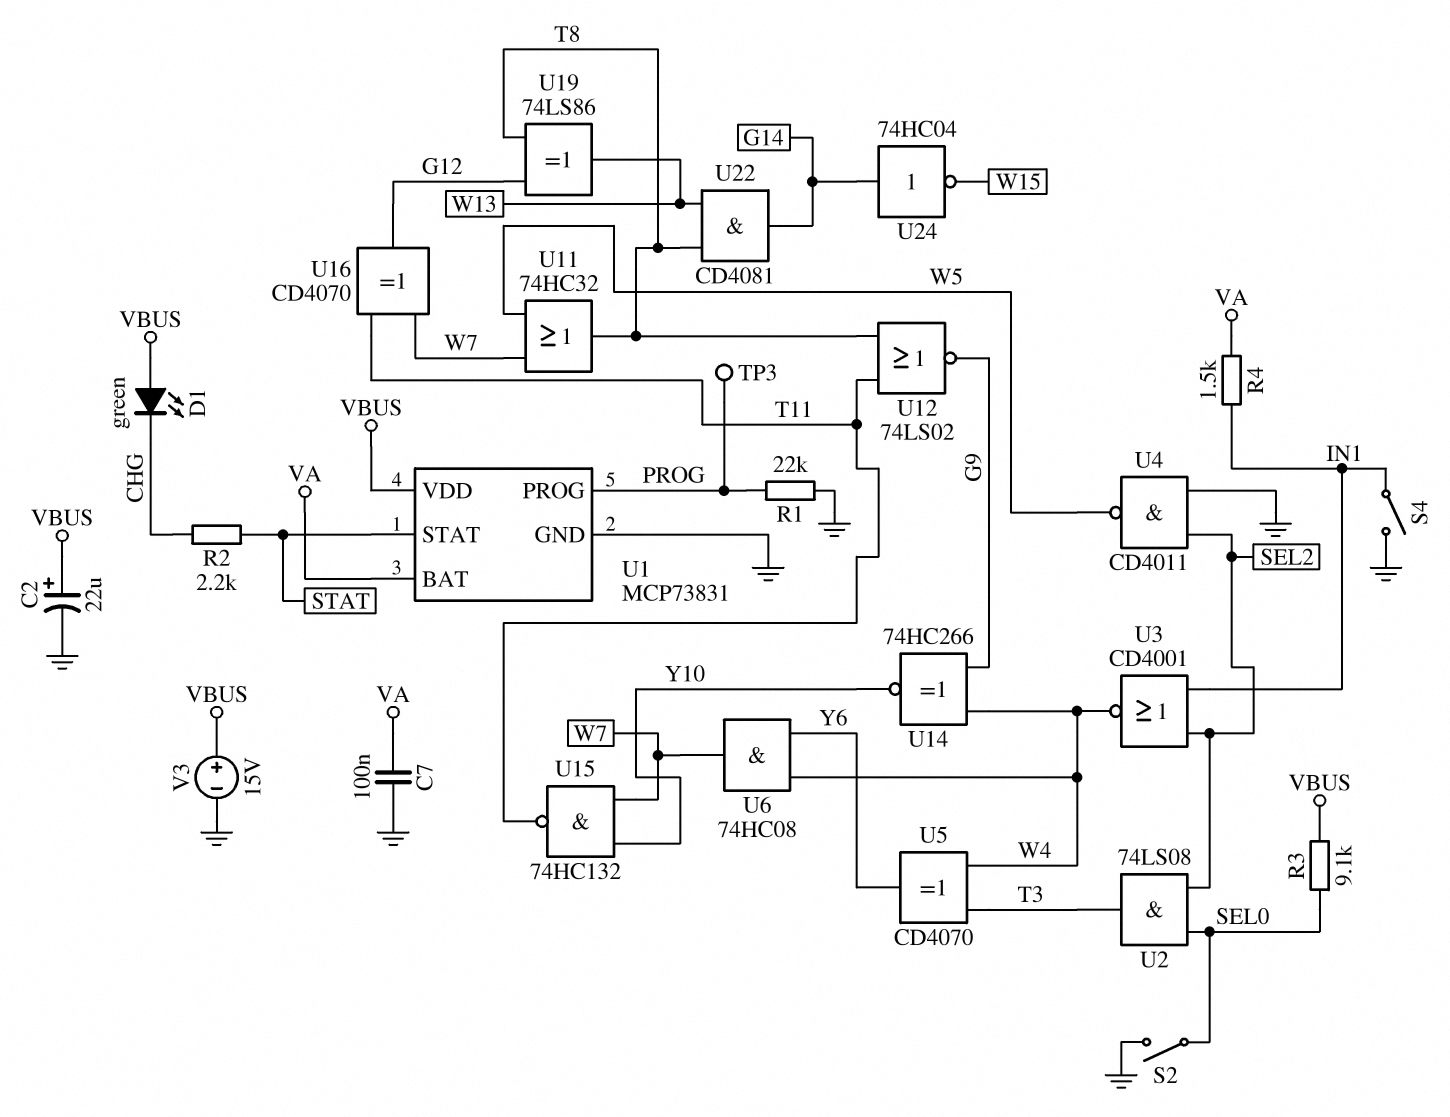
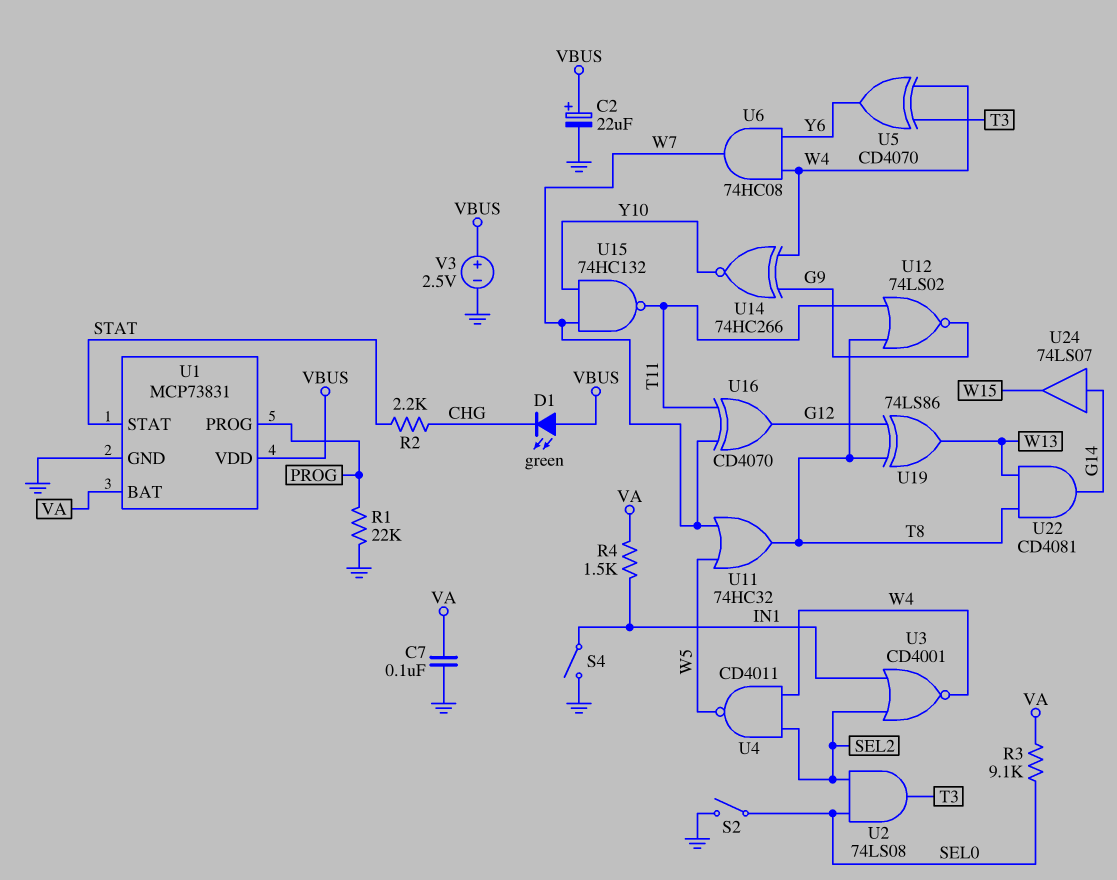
R3: 9.1k (SEL0, VBUS) -> 9.1k (SEL0, VA)
TP3: test point (PROG) -> none
U4: NAND CD4011 (in GND, in SEL2, out W5) -> NAND CD4011 (in SEL2, in W4, out W5)
U24: NOT 74HC04 (in G14, out W15) -> buffer 74LS07 (in G14, out W15)
V3: 15V (plus VBUS, minus GND) -> 2.5V (plus VBUS, minus GND)

